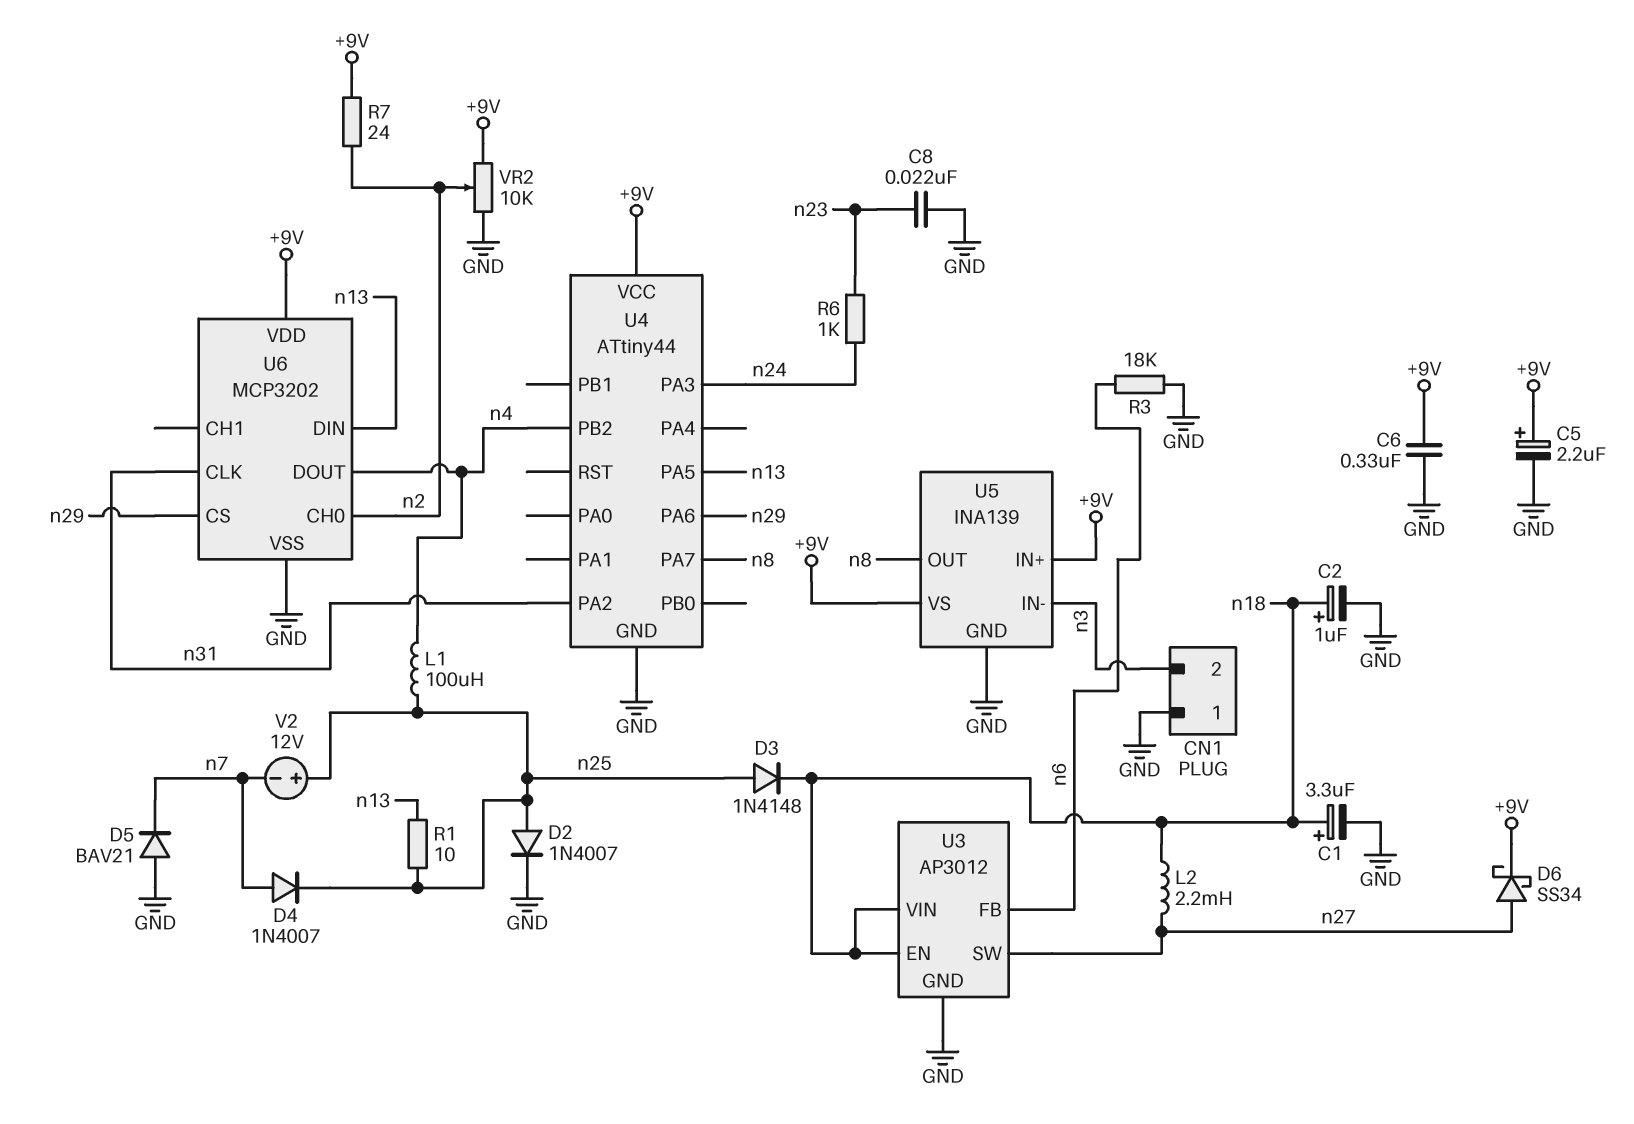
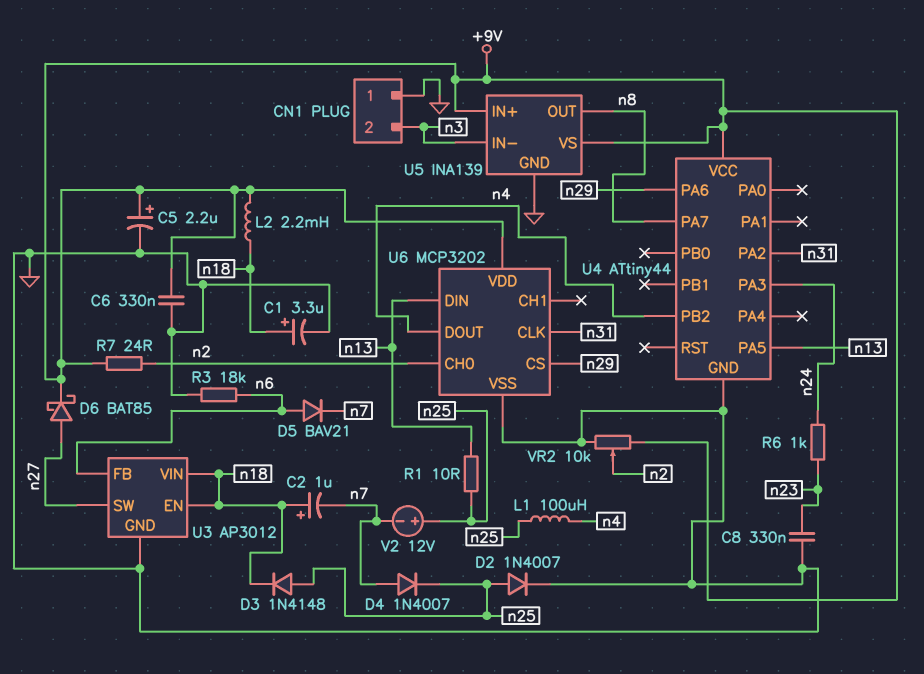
C2: 1uF (plus n18, minus GND) -> 1uF (plus n18, minus n7)
C8: 22nF (GND, n23) -> 330nF (GND, n23)
D5: diode BAV21 (A GND, K n7) -> diode BAV21 (A n6, K n7)
D6: schottky SS34 (A n27, K +9V) -> schottky BAT85 (A n27, K +9V)
L2: 2.2mH (n18, n27) -> 2.2mH (+9V, n18)

